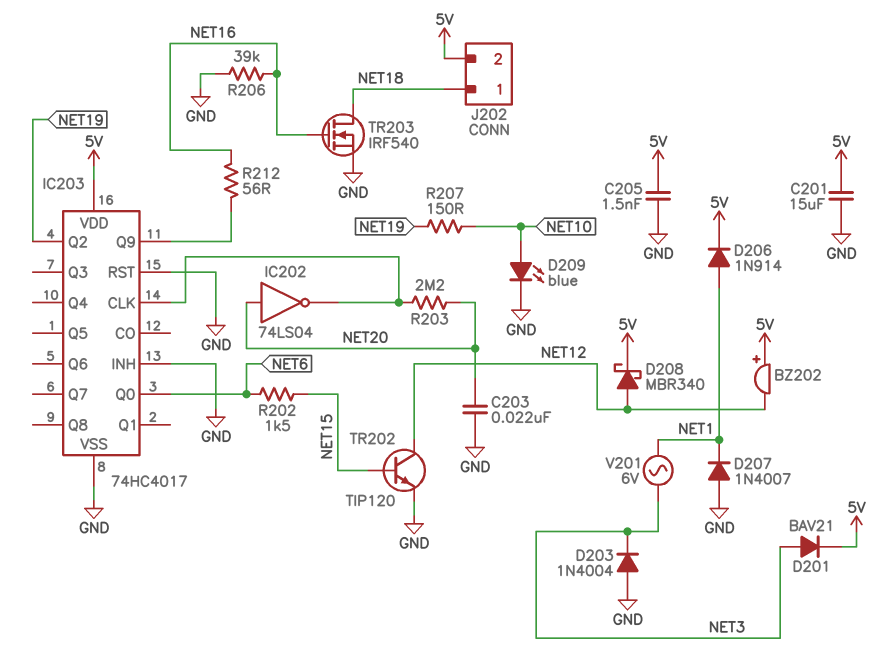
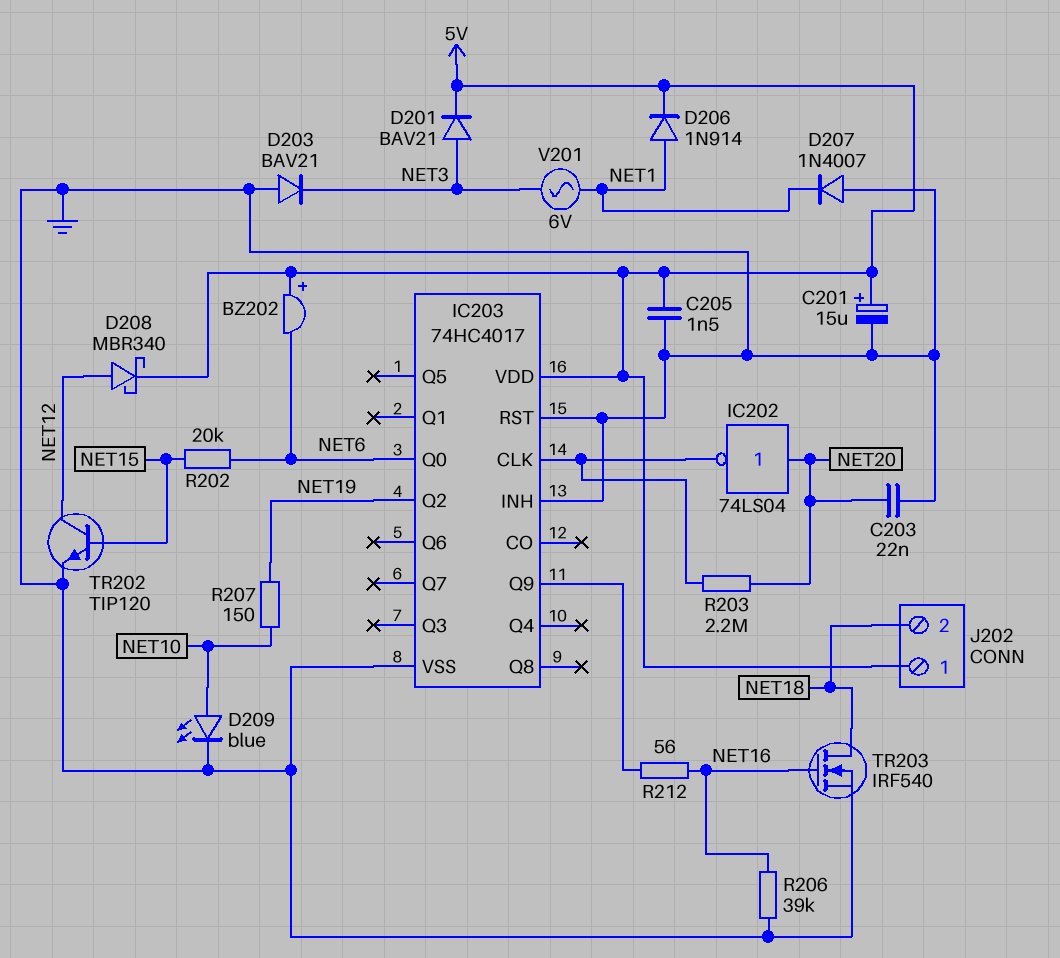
BZ202: buzzer (plus 5V, minus NET12) -> buzzer (plus 5V, minus NET6)
C201: 15uF (5V, GND) -> 15uF (plus 5V, minus GND)
D203: diode 1N4004 (A GND, K NET3) -> diode BAV21 (A GND, K NET3)
J202 pin 1: NET18 -> 5V
J202 pin 2: 5V -> NET18
R202: 1.5k (NET6, NET15) -> 20k (NET6, NET15)

